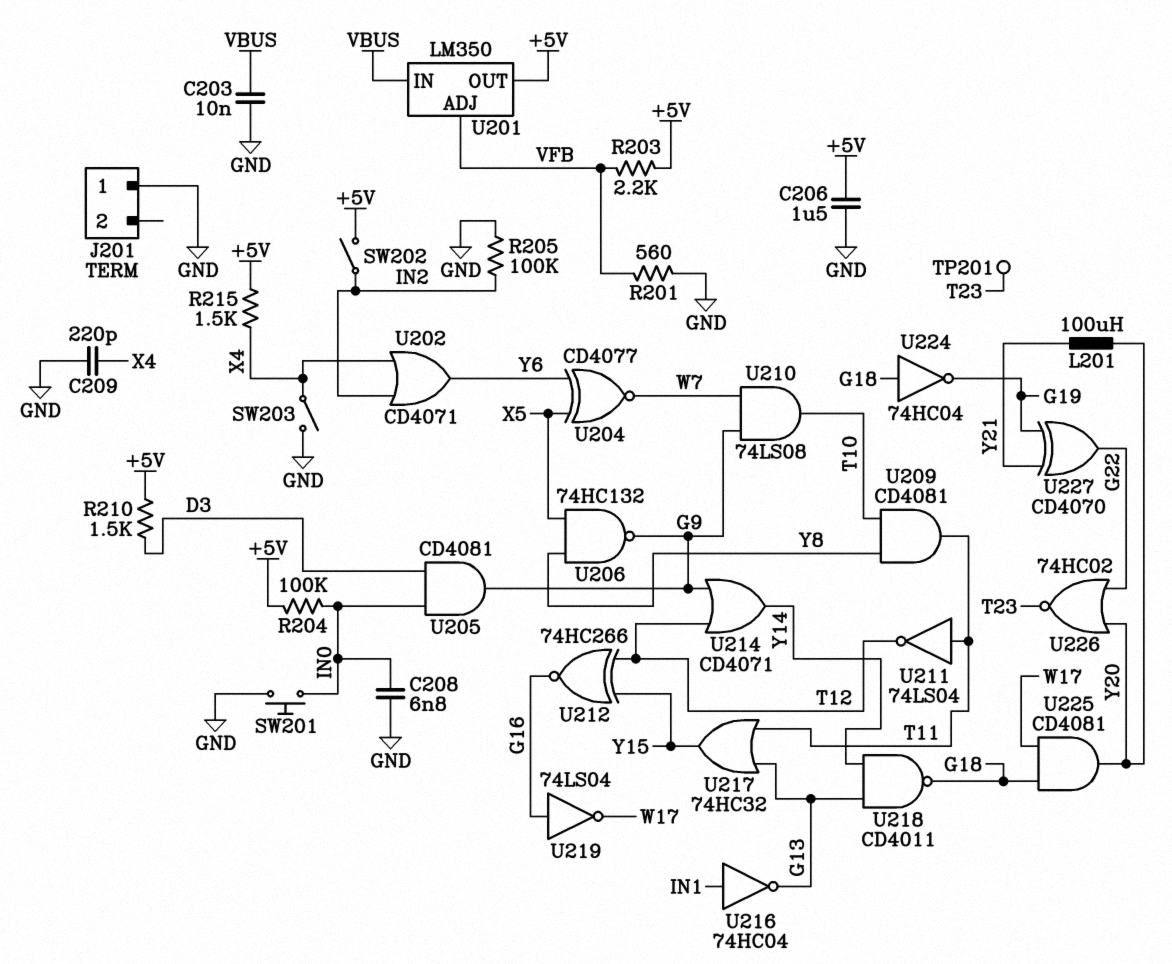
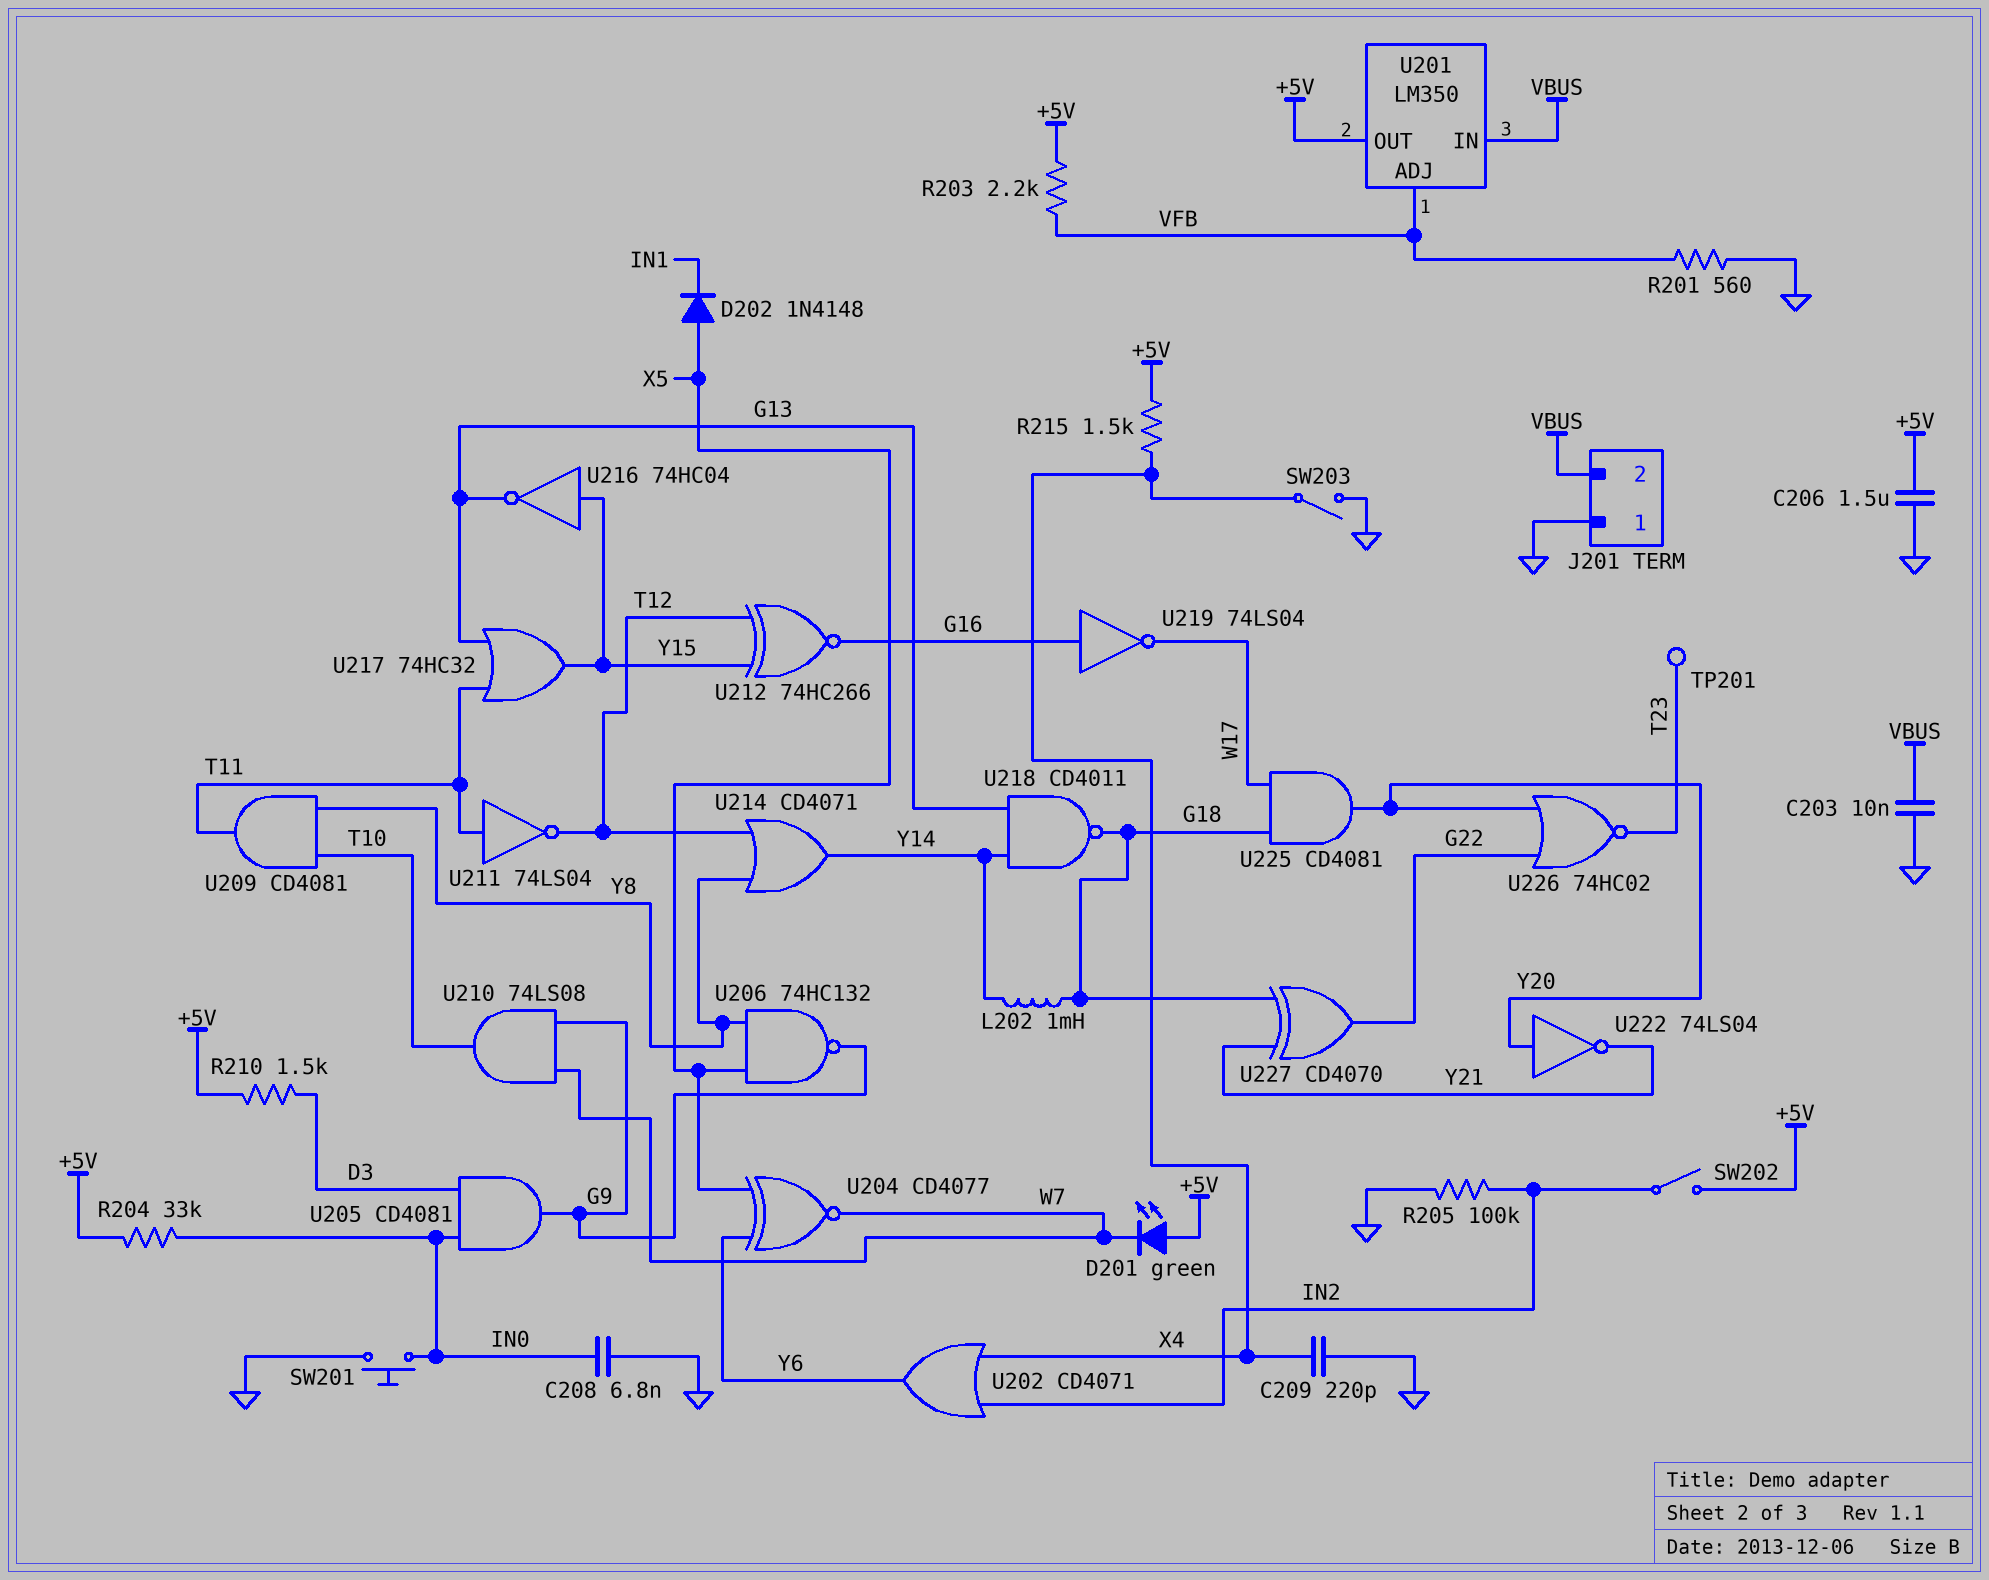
D201: none -> LED green (A +5V, K W7)
D202: none -> diode 1N4148 (A X5, K IN1)
J201 pin 2: none -> VBUS
L201: 100uH (Y20, Y21) -> none
L202: none -> 1mH (G18, Y14)
R204: 100k (+5V, IN0) -> 33k (+5V, IN0)
U214: OR CD4071 (in G9, in T12, out Y14) -> OR CD4071 (in T12, in Y8, out Y14)
U216: NOT 74HC04 (in IN1, out G13) -> NOT 74HC04 (in Y15, out G13)
U222: none -> NOT 74LS04 (in Y20, out Y21)
U224: NOT 74HC04 (in G18, out G19) -> none
U227: XOR CD4070 (in G19, in Y21, out G22) -> XOR CD4070 (in G18, in Y21, out G22)

